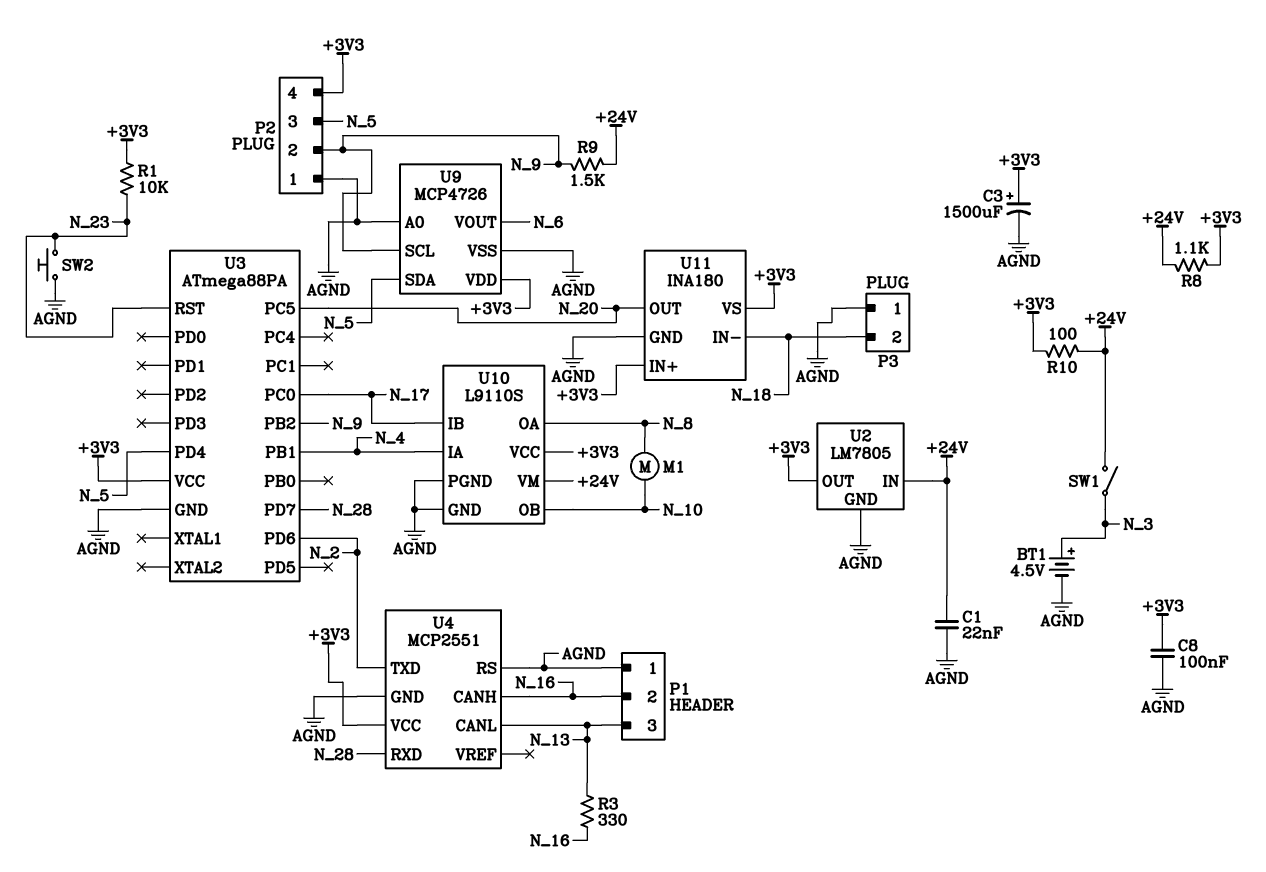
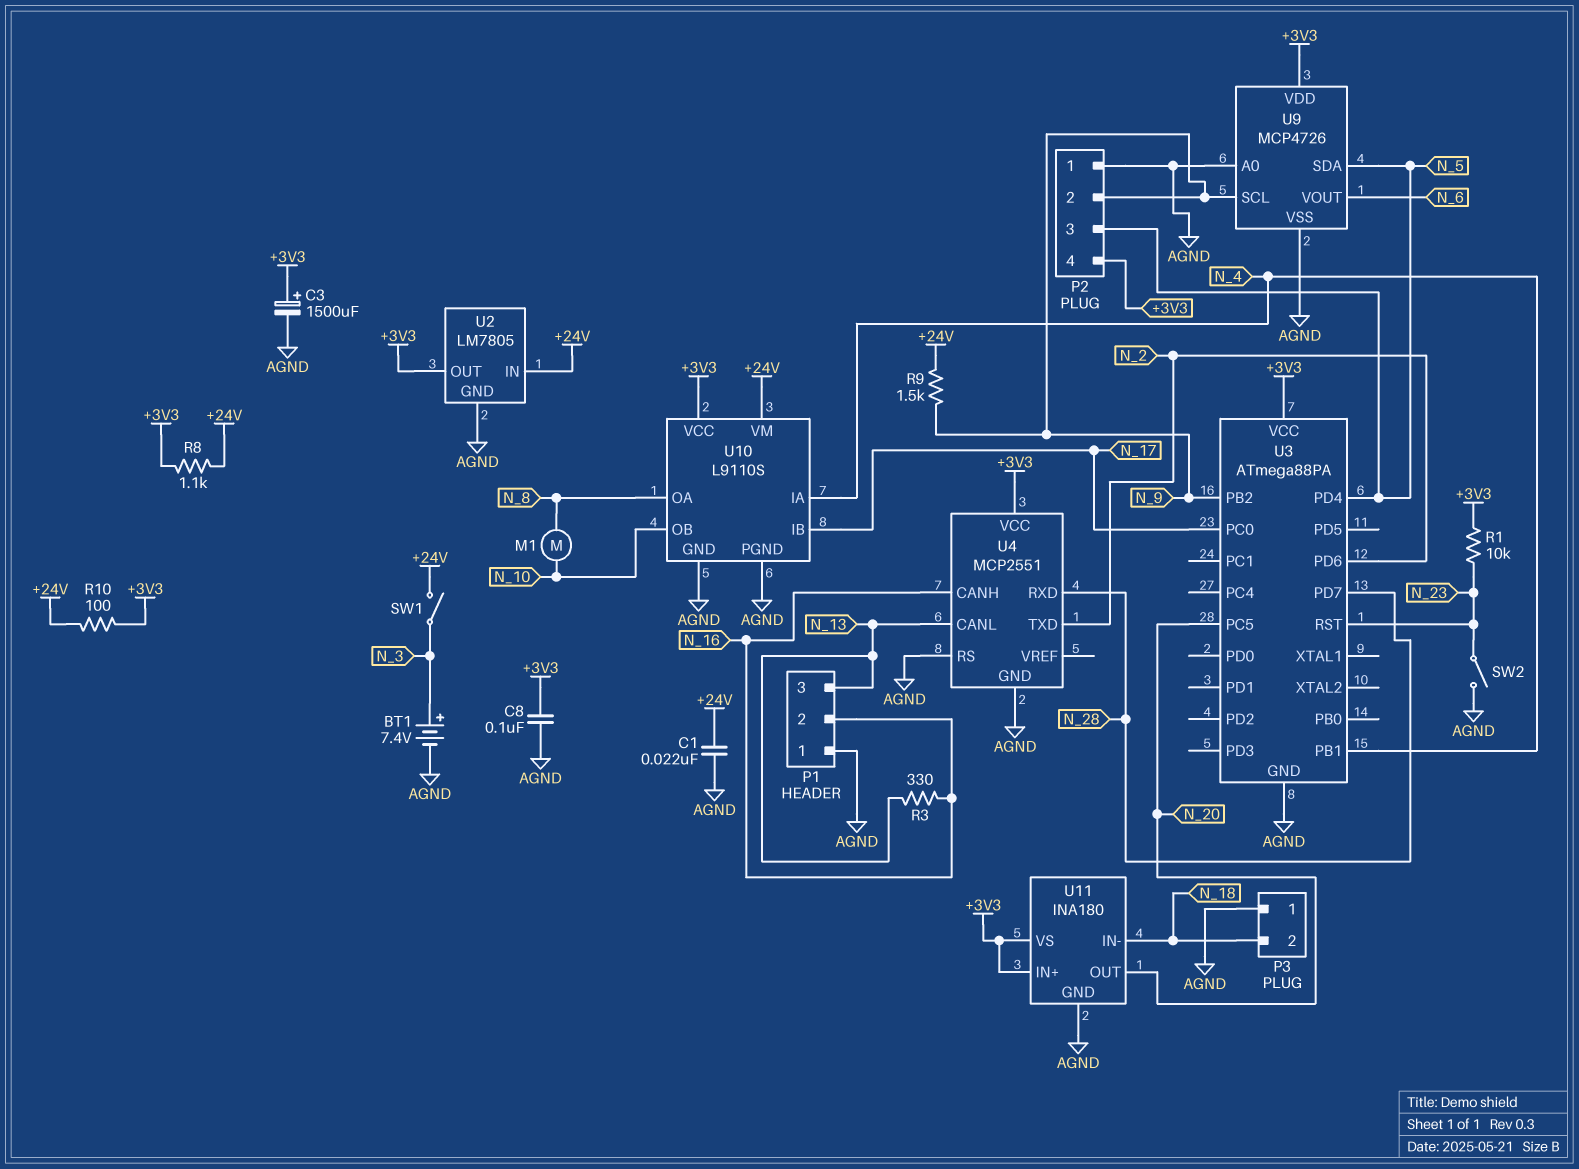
BT1: 4.5V (plus N_3, minus AGND) -> 7.4V (plus N_3, minus AGND)
SW2: button (AGND, N_23) -> switch (AGND, N_23)

